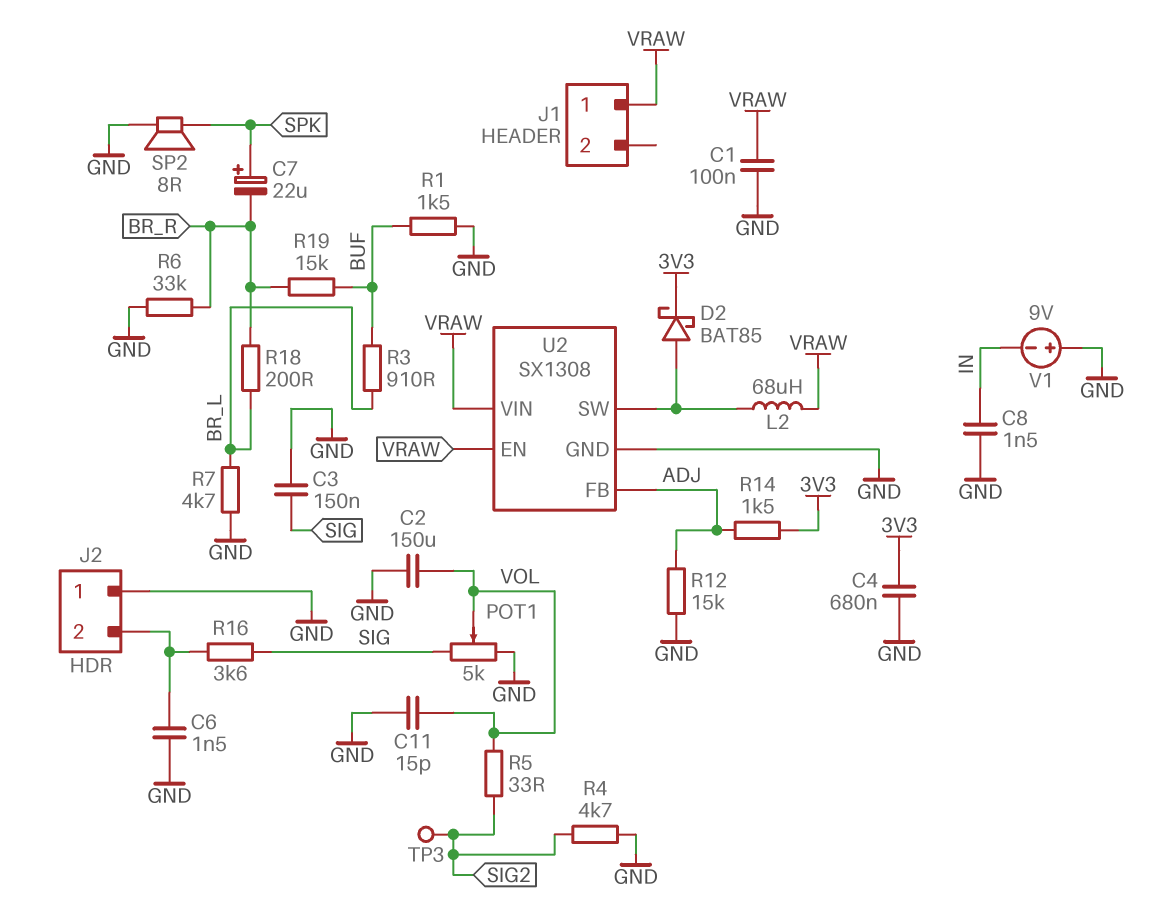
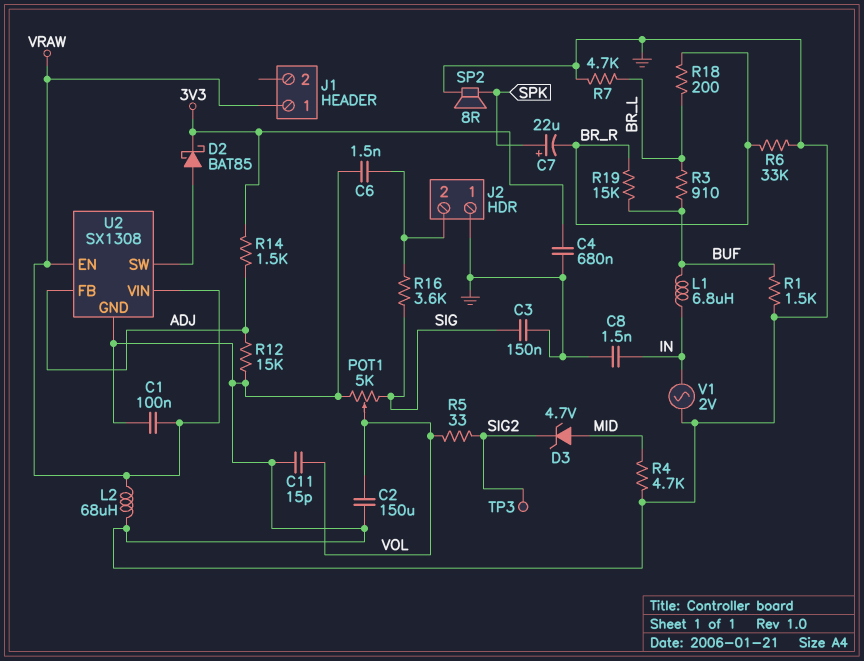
D3: none -> zener 4.7V (A MID, K SIG2)
L1: none -> 6.8uH (BUF, IN)
L2: 68uH (U2/SW, VRAW) -> 68uH (GND, VRAW)
R4: 4.7k (GND, SIG2) -> 4.7k (GND, MID)
V1: 9V (plus GND, minus IN) -> AC 2V (GND, IN)

